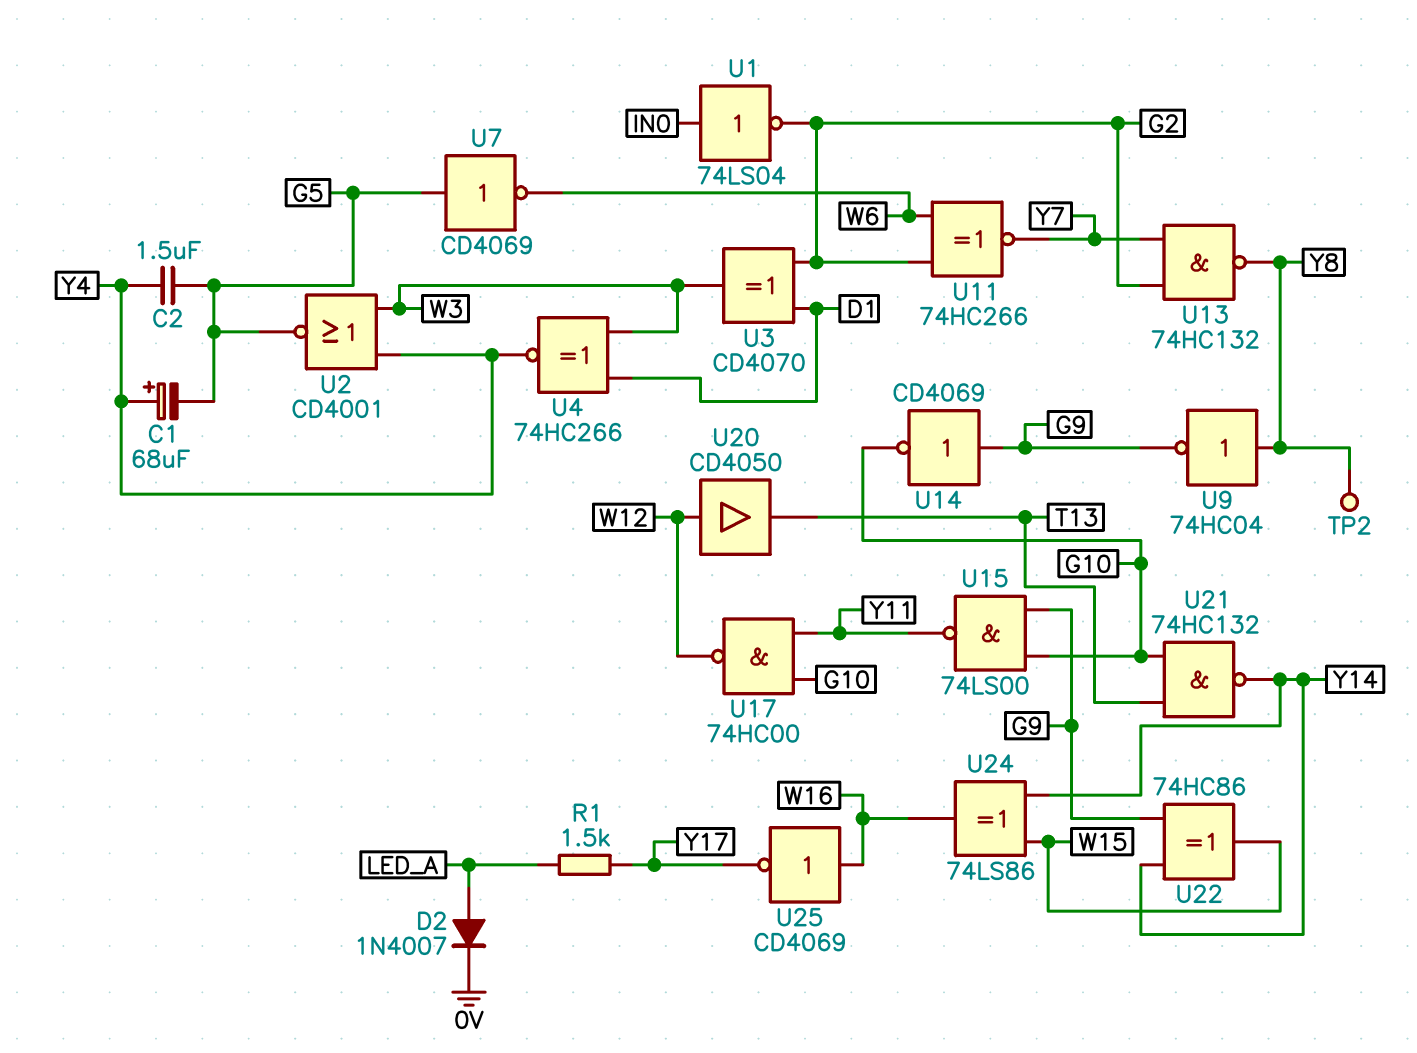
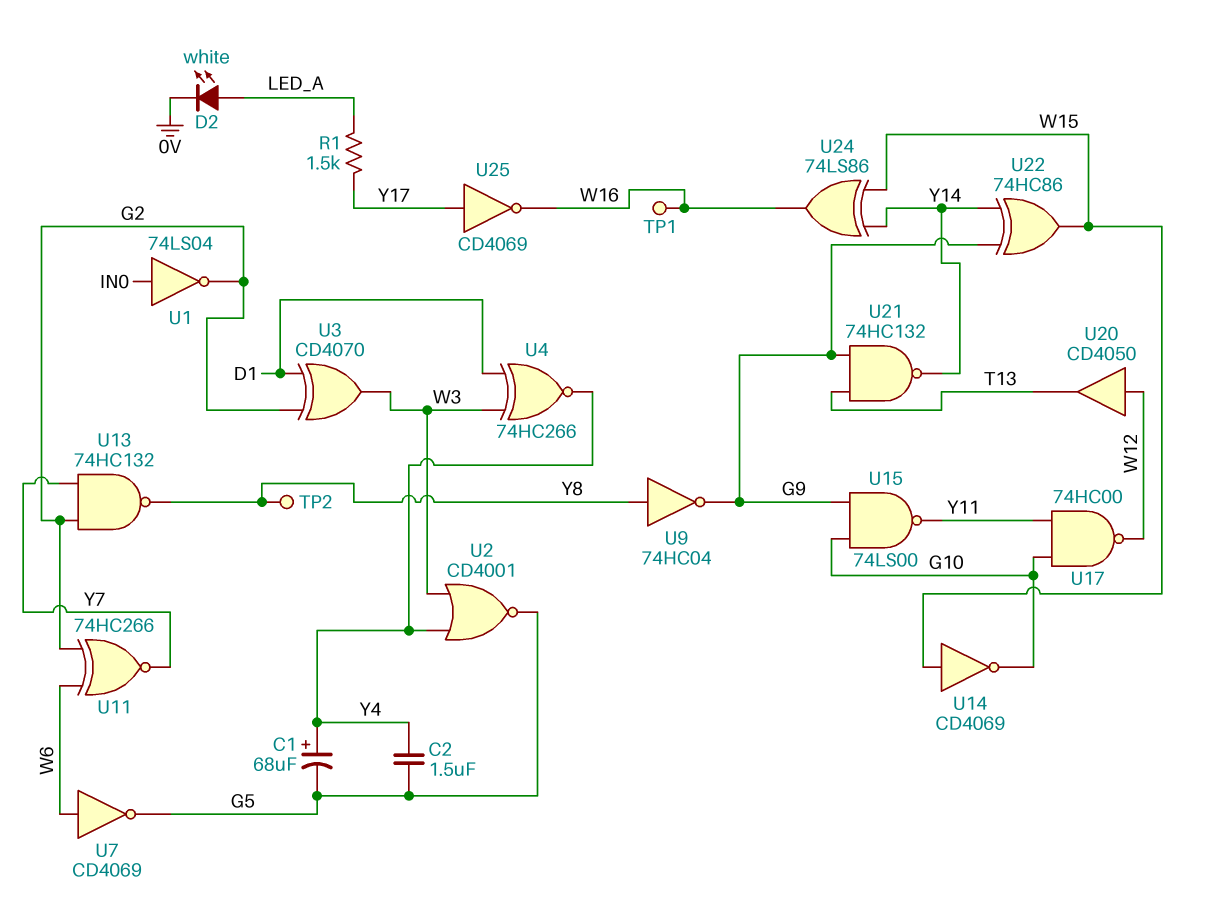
D2: diode 1N4007 (A LED_A, K 0V) -> LED white (A LED_A, K 0V)
TP1: none -> test point (W16)
U7: NOT CD4069 (in G5, out W6) -> NOT CD4069 (in W6, out G5)
U14: NOT CD4069 (in G9, out G10) -> NOT CD4069 (in W15, out G10)
U21: NAND 74HC132 (in G10, in T13, out Y14) -> NAND 74HC132 (in G9, in T13, out Y14)
U25: NOT CD4069 (in W16, out Y17) -> NOT CD4069 (in Y17, out W16)

